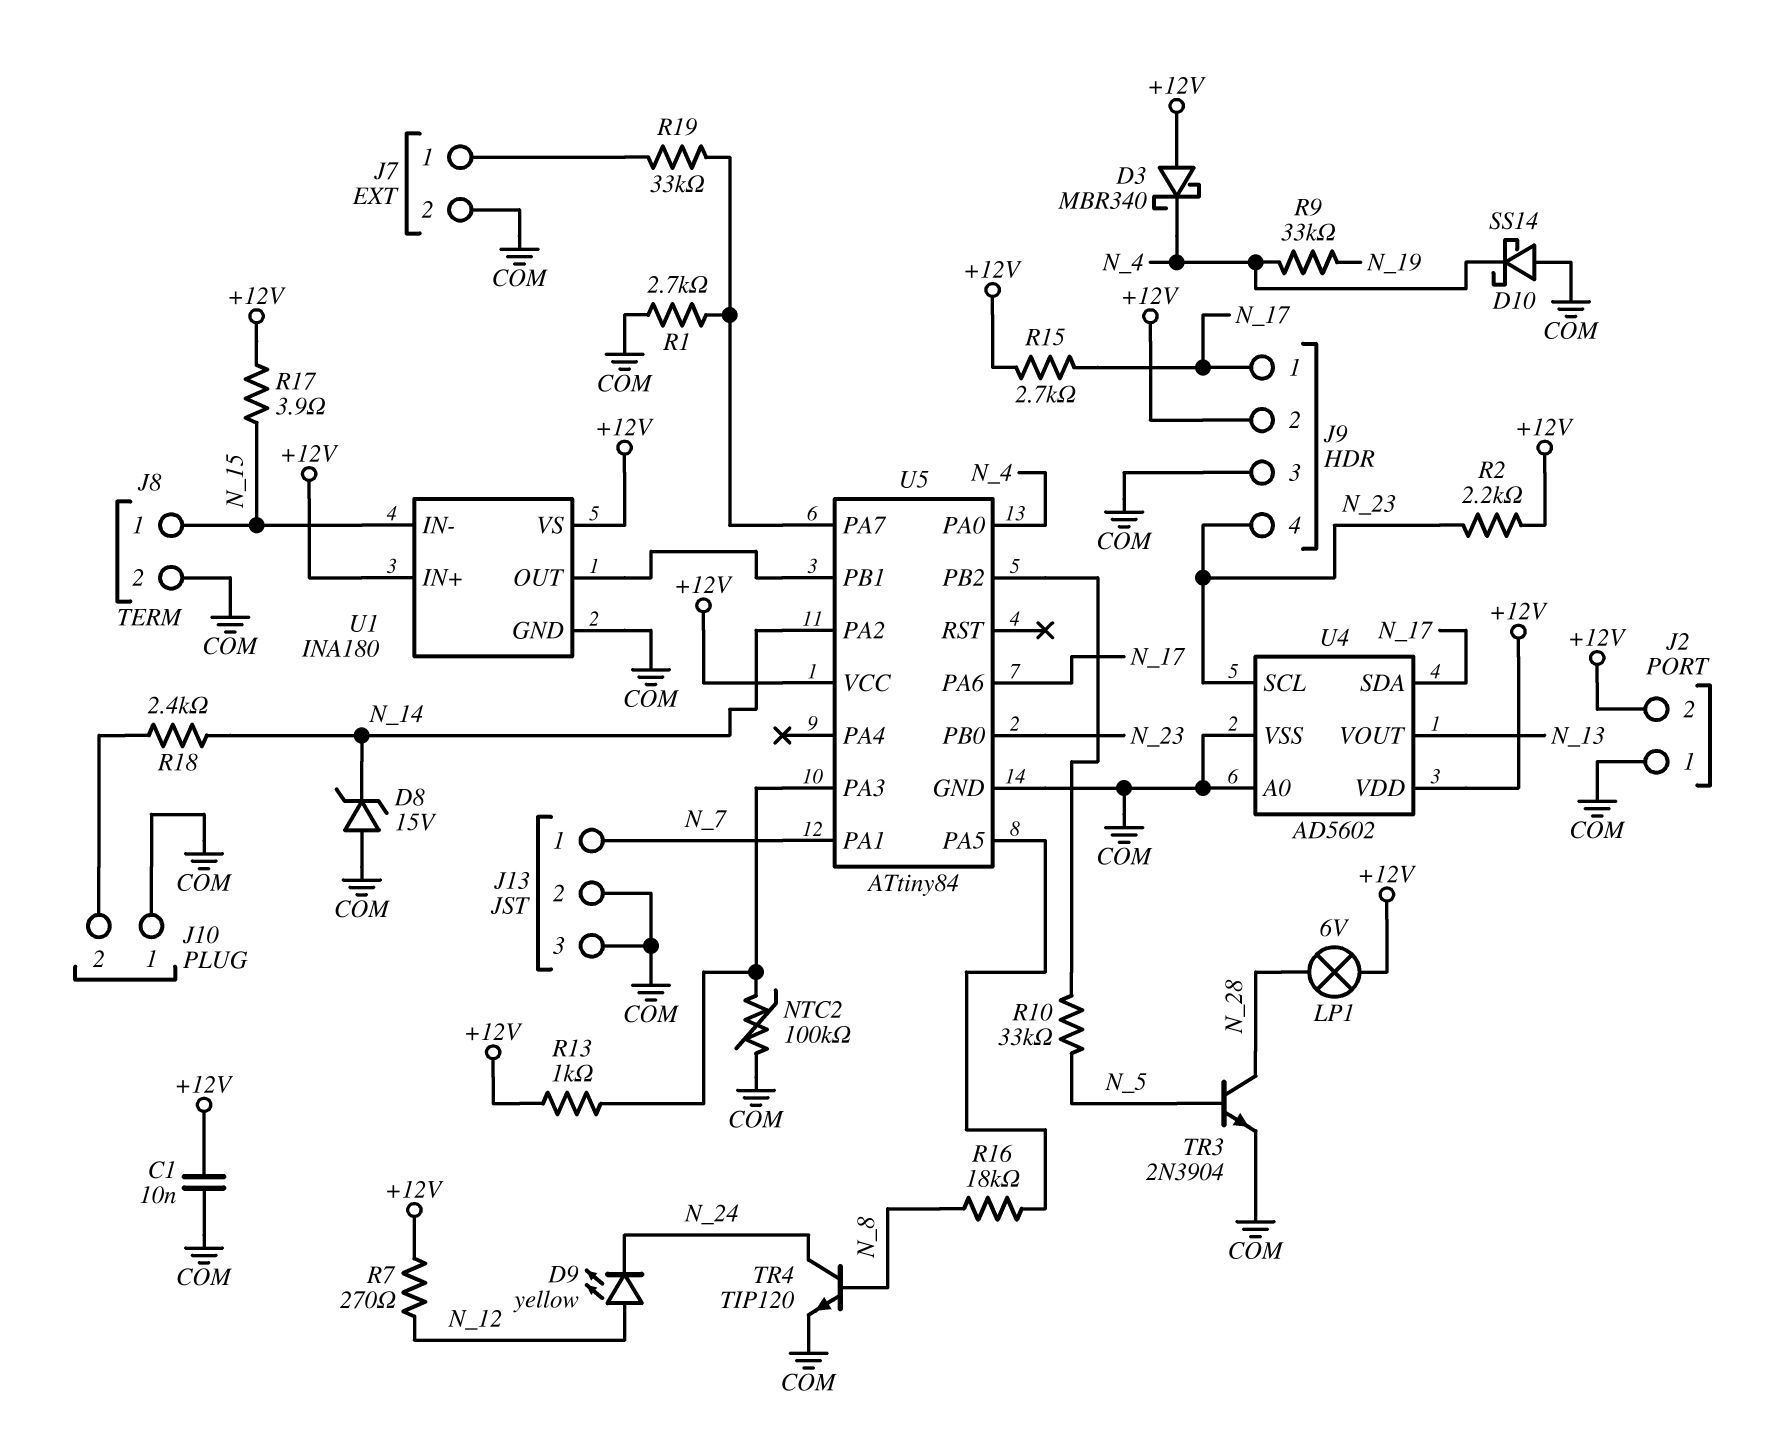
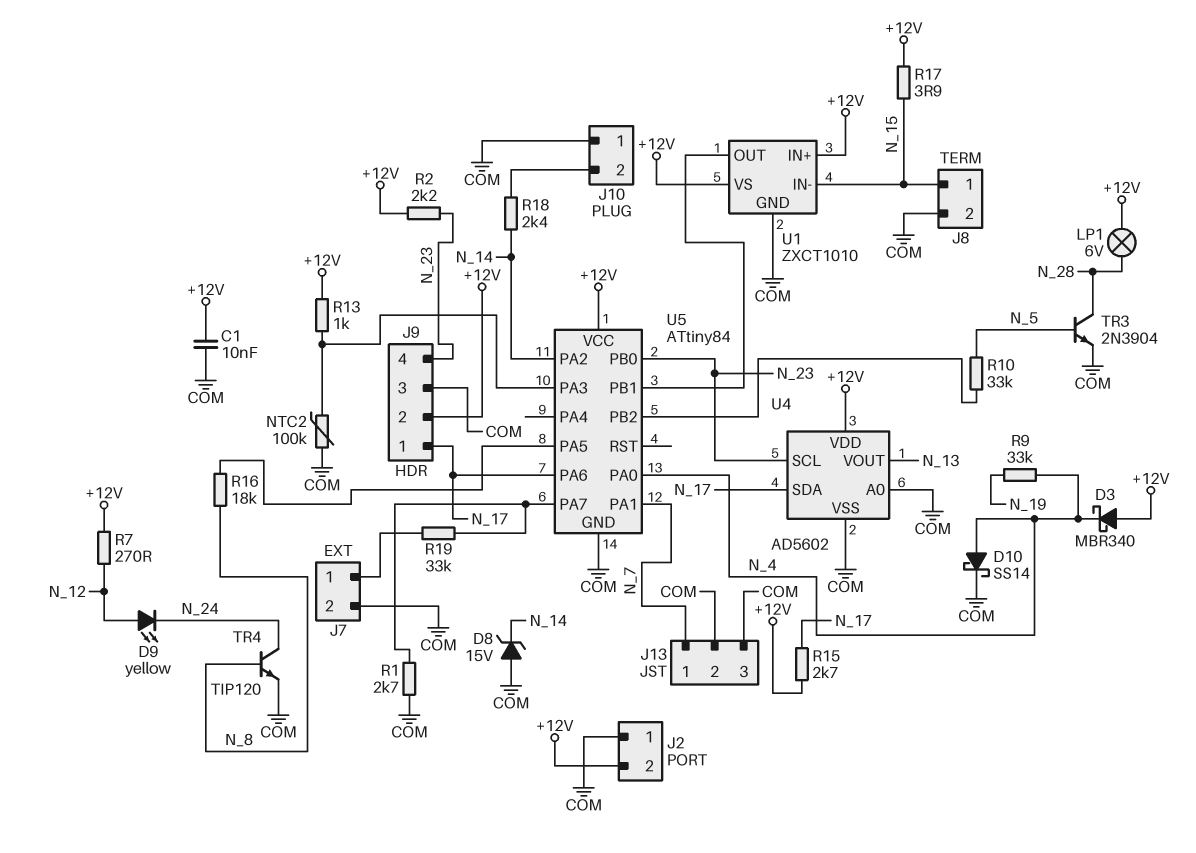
D10: schottky SS14 (A COM, K N_4) -> schottky SS14 (A N_4, K COM)
U1: INA180 -> ZXCT1010

